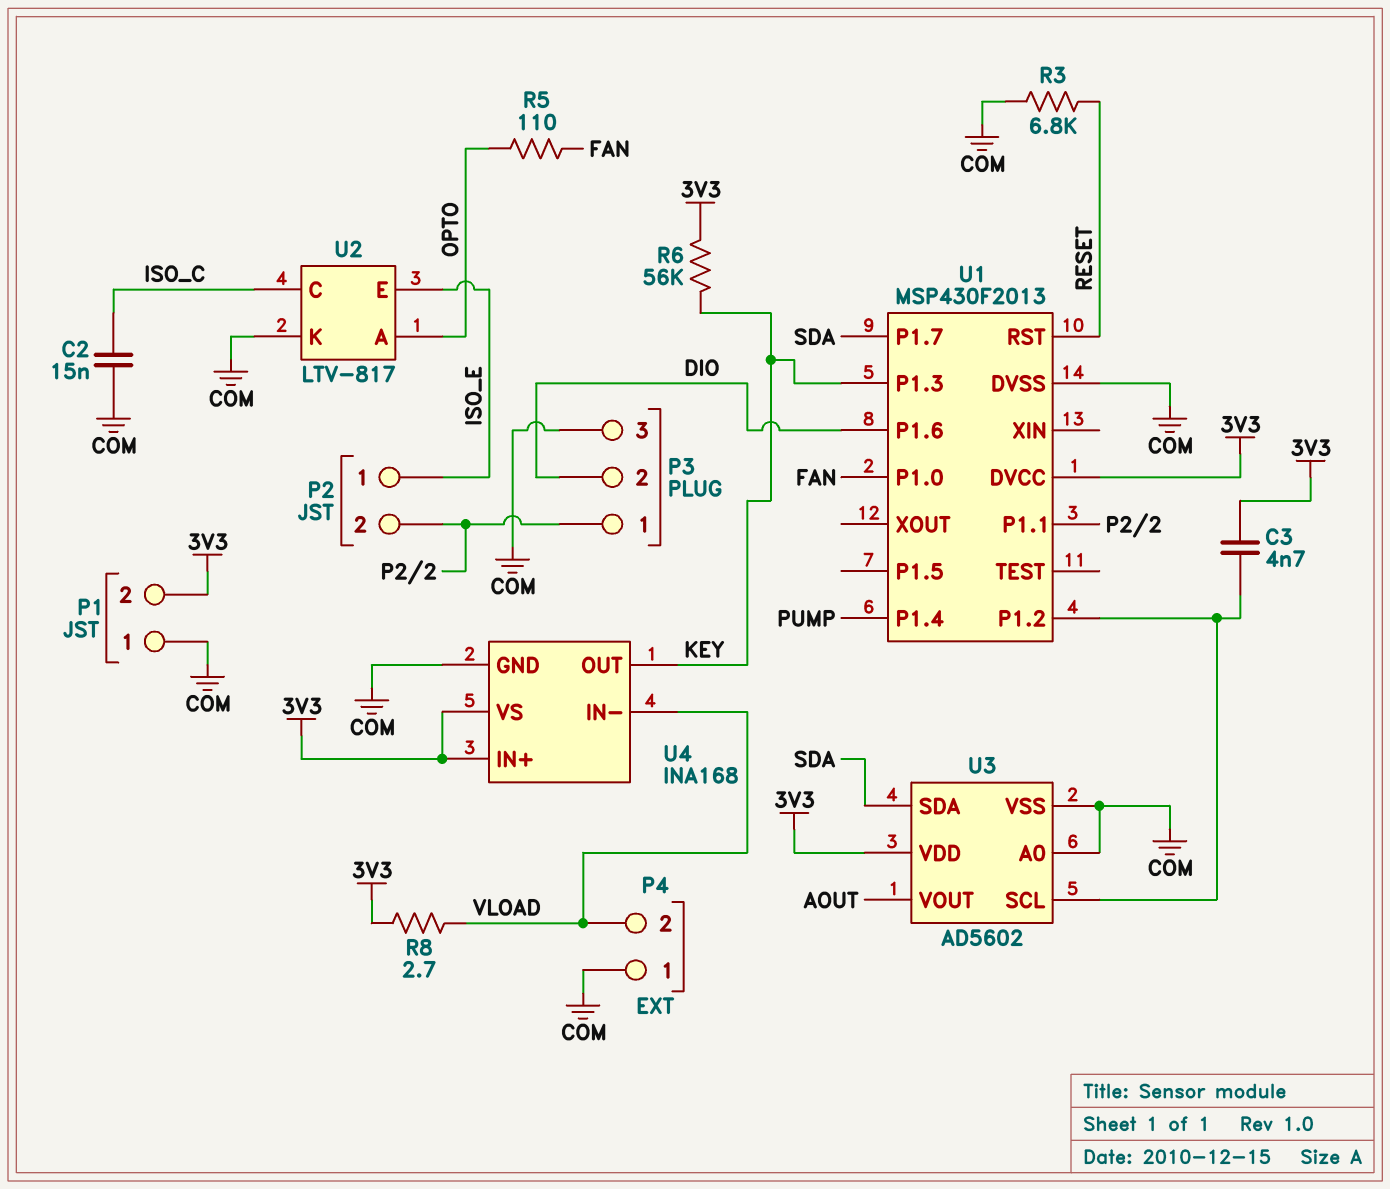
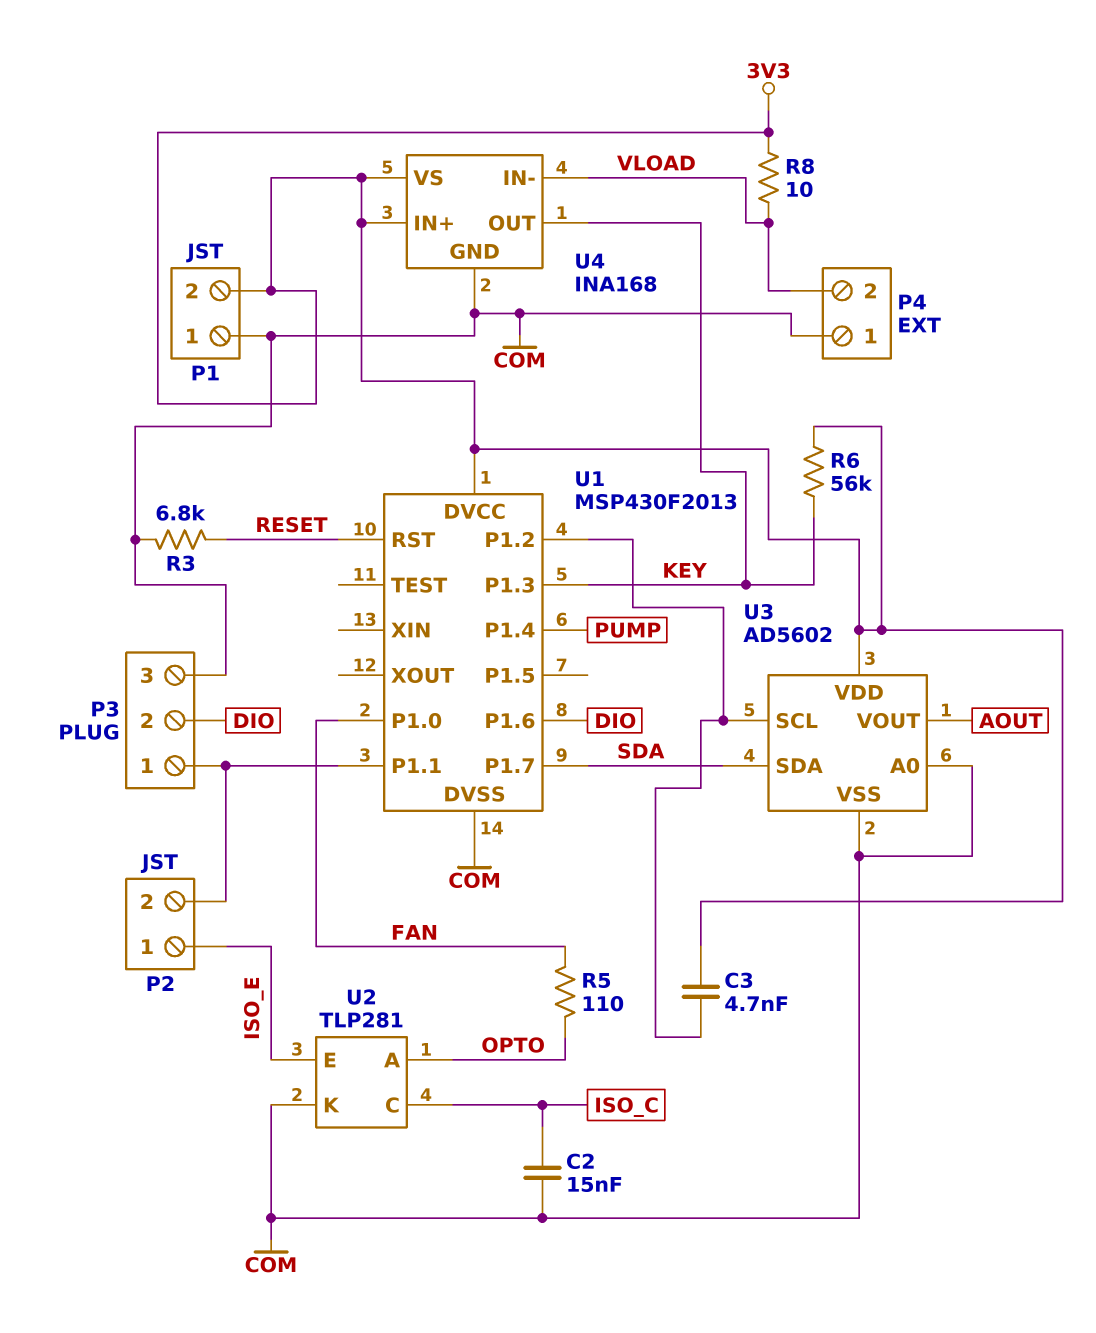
R8: 2.7 (3V3, VLOAD) -> 10 (3V3, VLOAD)
U2: LTV-817 -> TLP281

